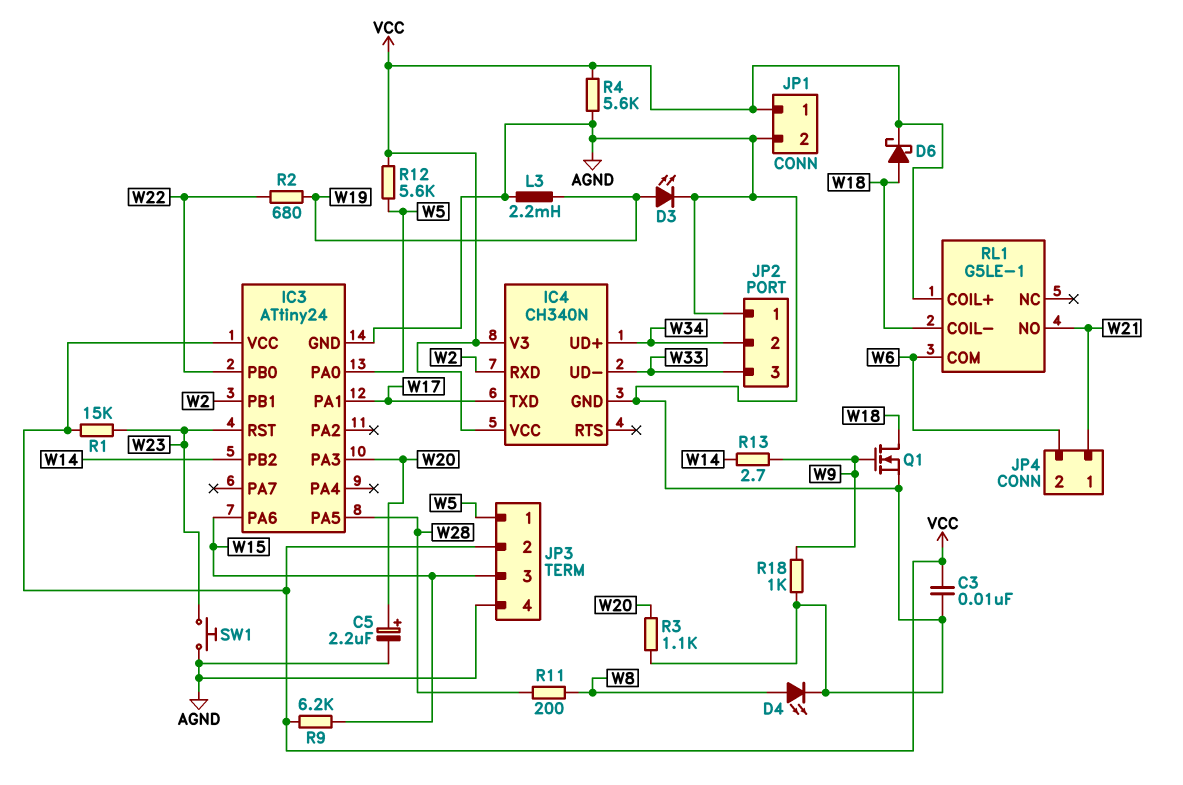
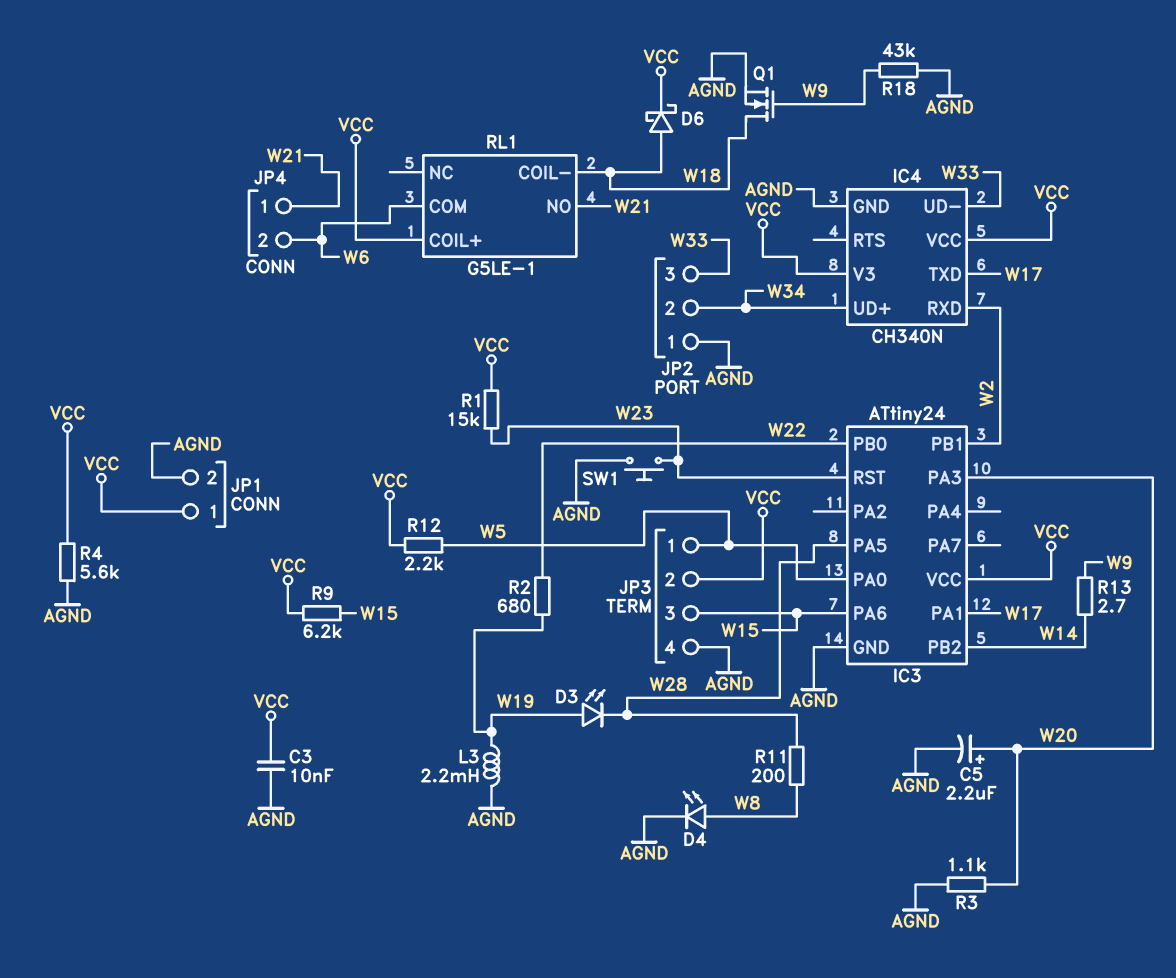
D3: LED (A W19, K AGND) -> LED (A W19, K W28)
R12: 5.6k (VCC, W5) -> 2.2k (VCC, W5)
R18: 1k (AGND, W9) -> 43k (AGND, W9)

